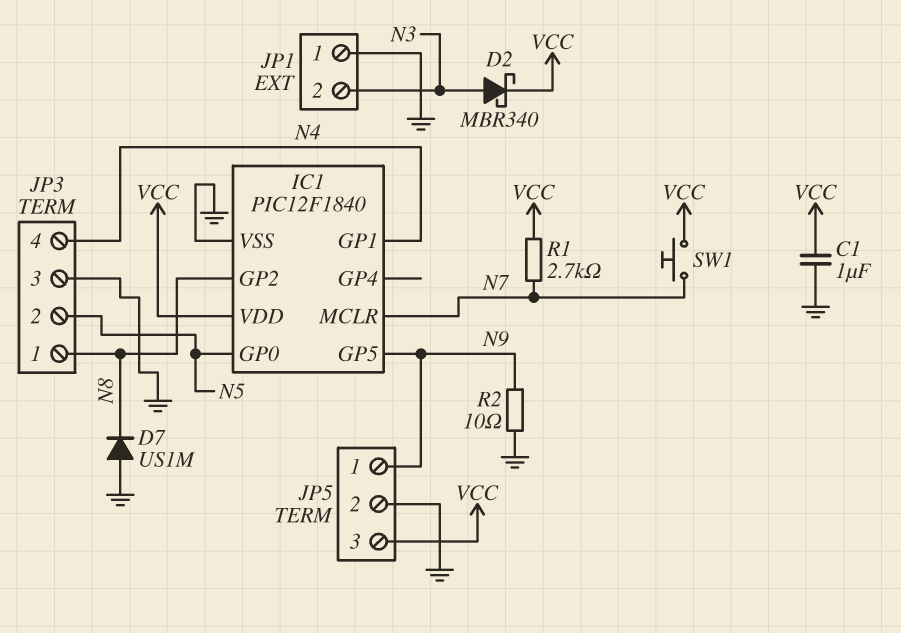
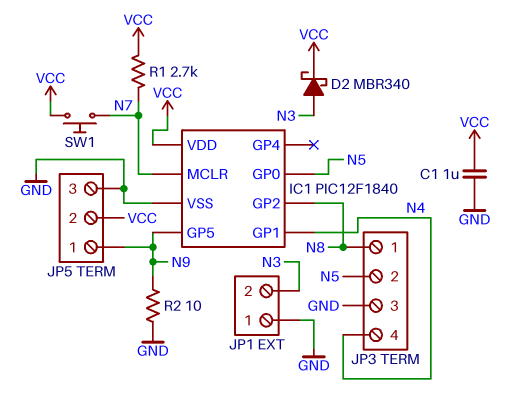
D7: diode US1M (A GND, K N8) -> none
JP5 pin 2: GND -> VCC
JP5 pin 3: VCC -> GND

